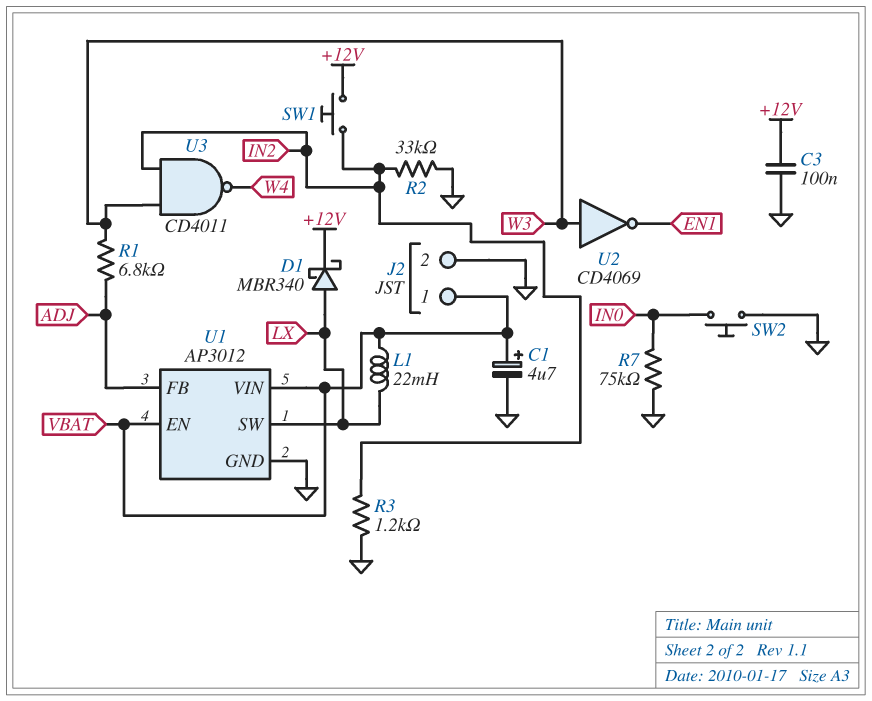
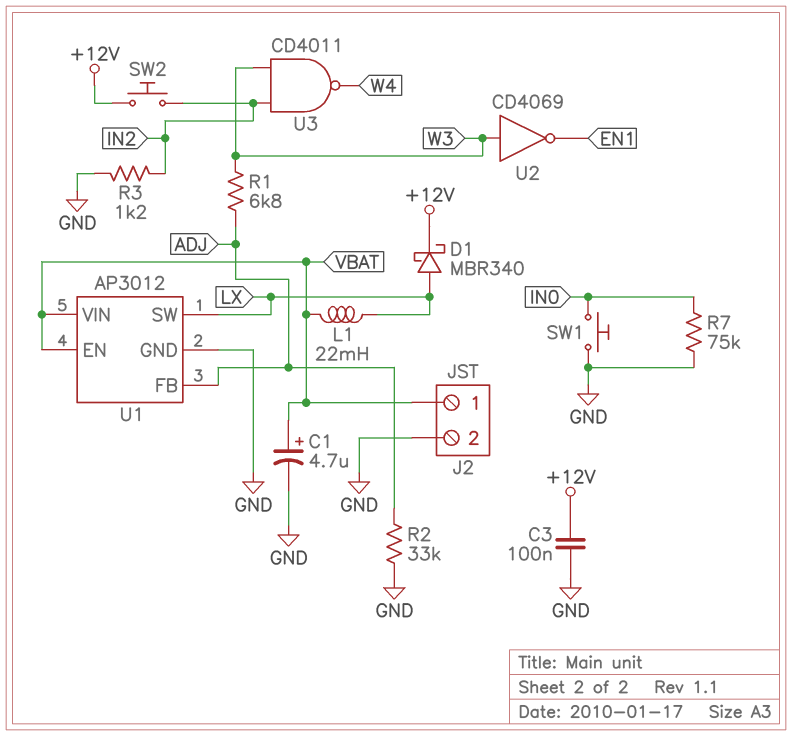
R2: 33k (GND, IN2) -> 33k (ADJ, GND)
SW1: button (+12V, IN2) -> button (GND, IN0)
SW2: button (GND, IN0) -> button (+12V, IN2)

